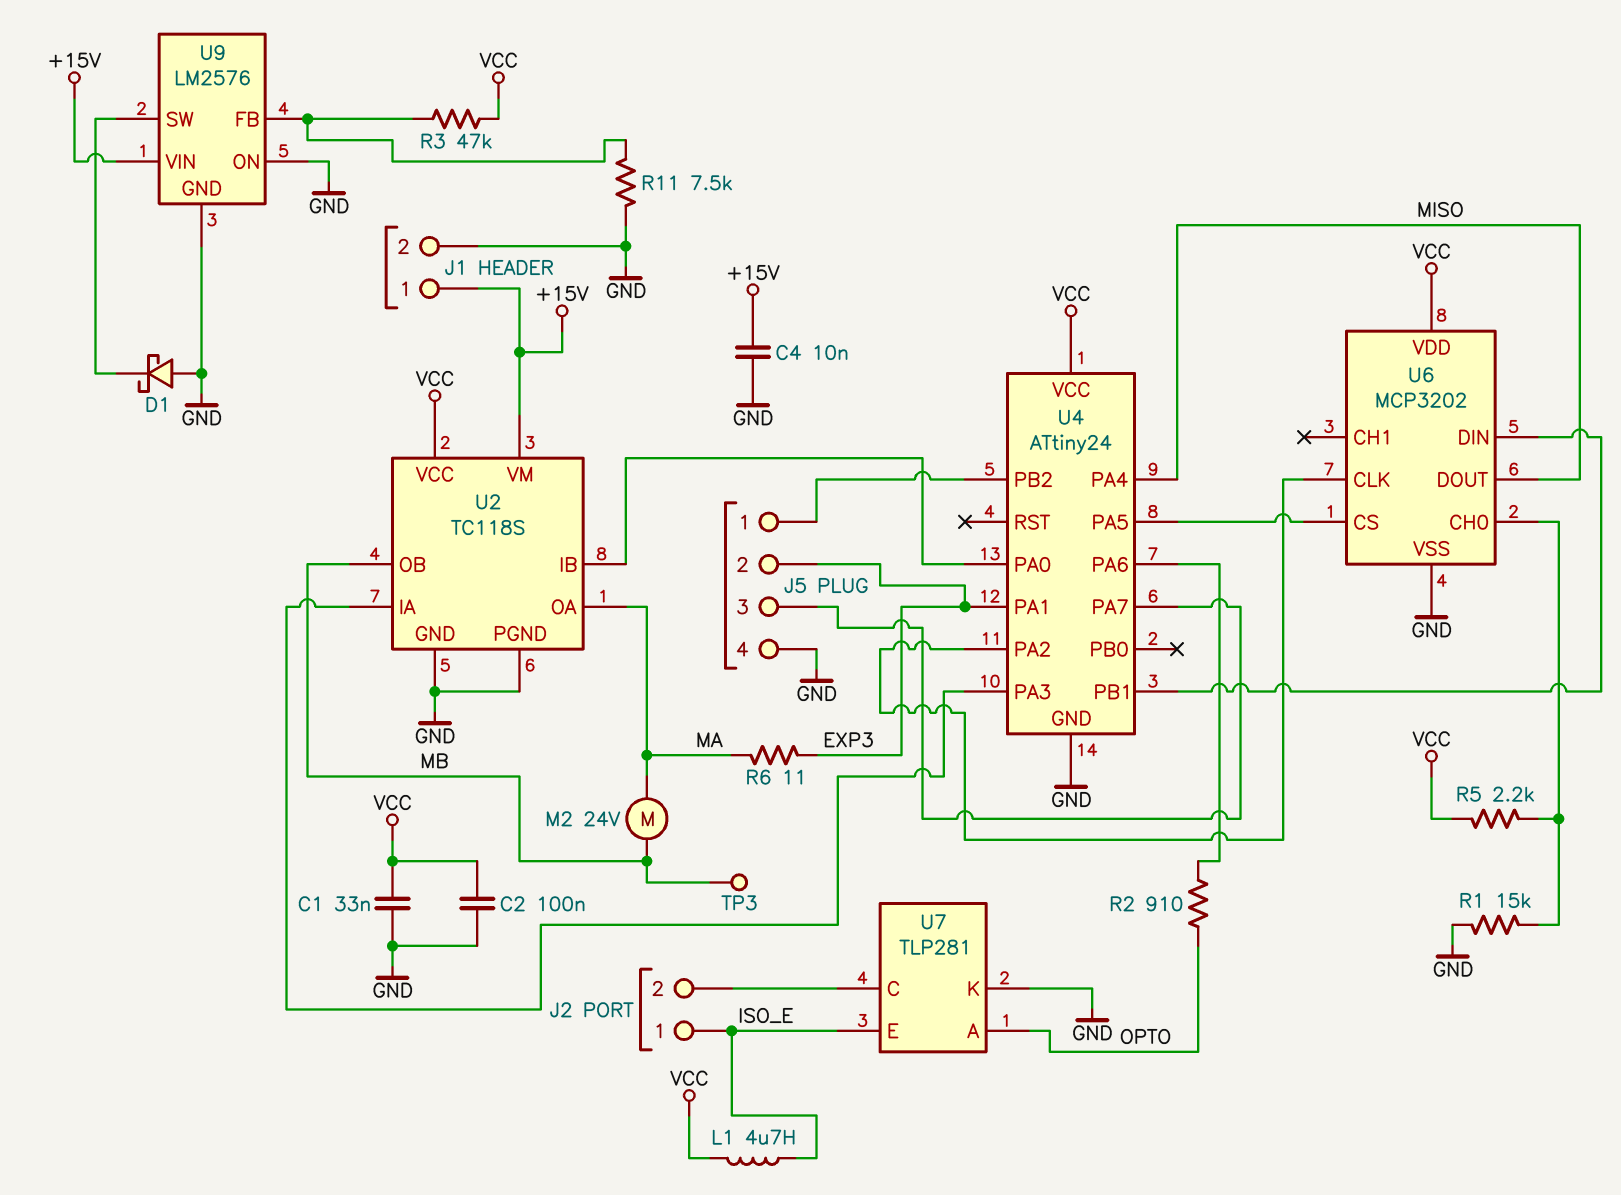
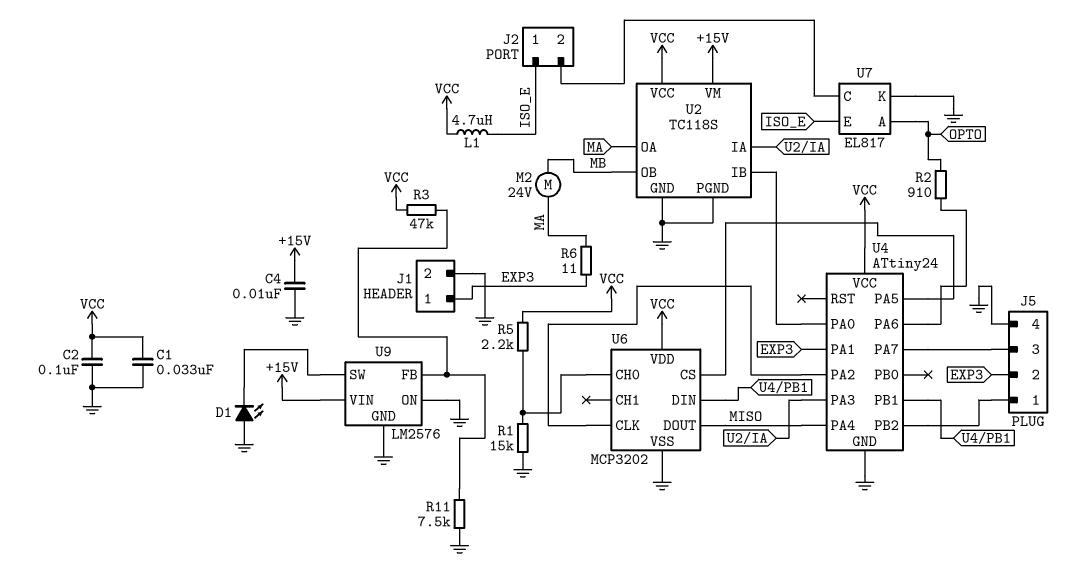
D1: schottky (A GND, K U9/SW) -> LED (A GND, K U9/SW)
J1 pin 1: +15V -> EXP3
TP3: test point (MB) -> none
U7: TLP281 -> EL817

